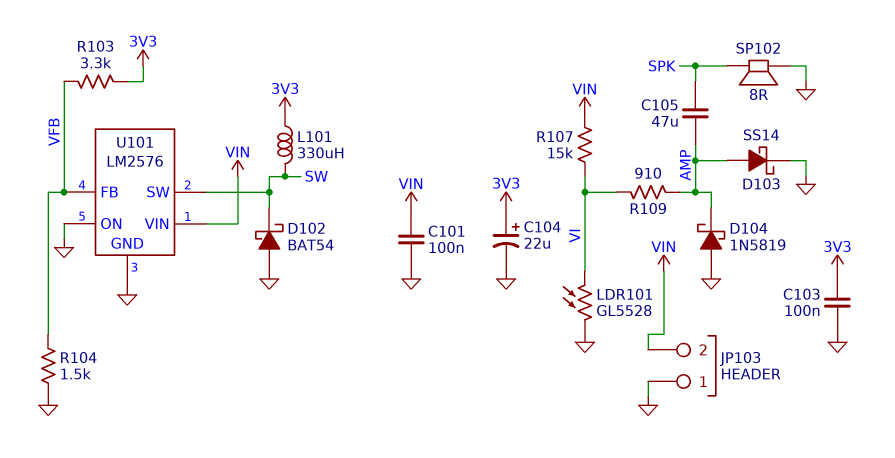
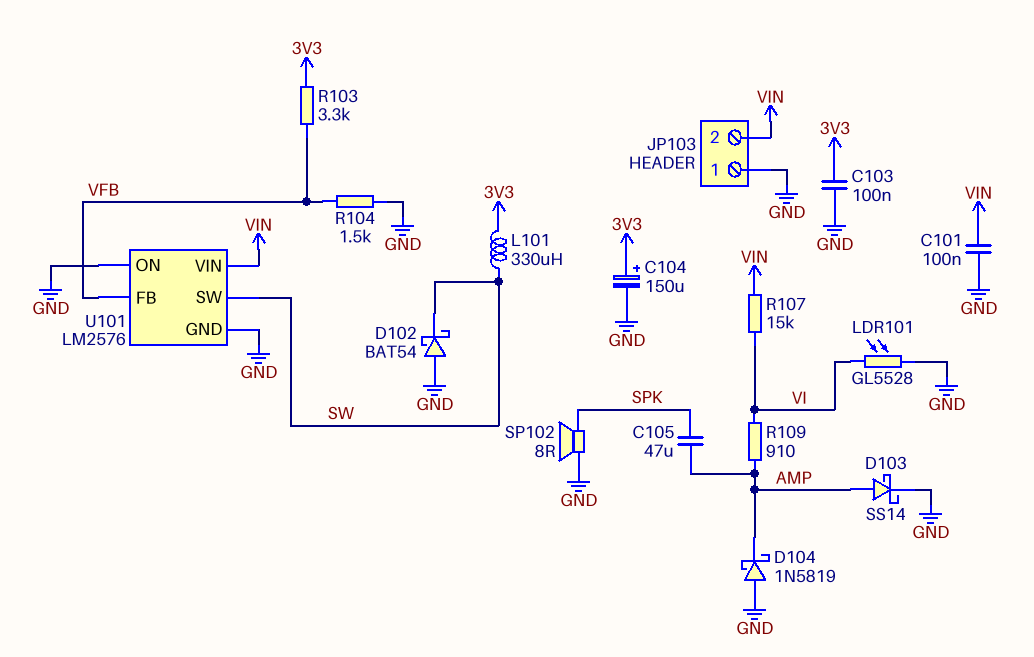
C104: 22uF (plus 3V3, minus GND) -> 150uF (plus 3V3, minus GND)

